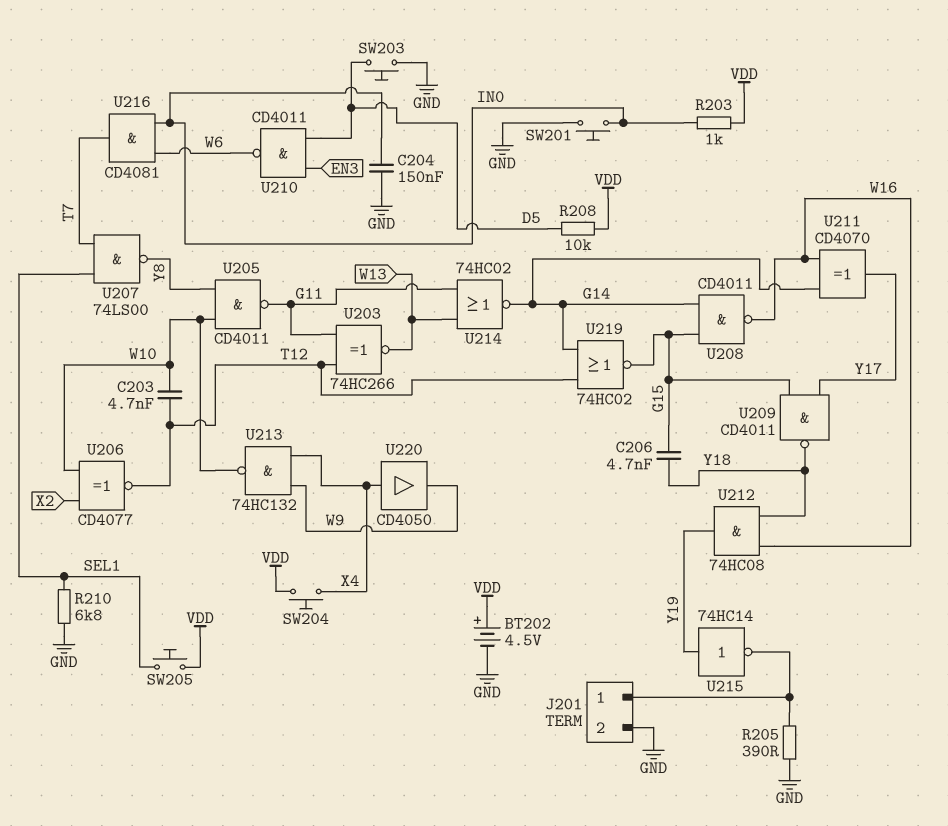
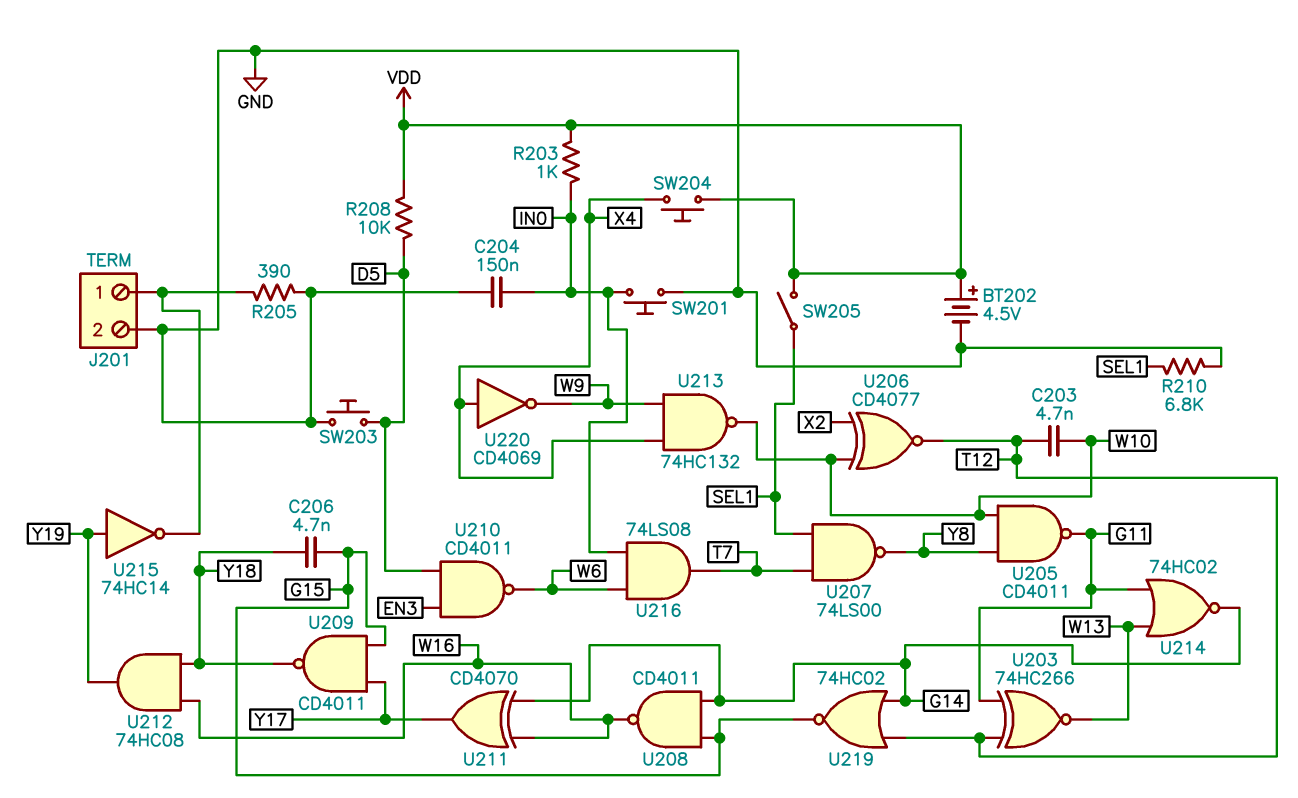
SW205: button (SEL1, VDD) -> switch (SEL1, VDD)
U216: AND CD4081 (in IN0, in W6, out T7) -> AND 74LS08 (in IN0, in W6, out T7)
U220: buffer CD4050 (in X4, out W9) -> NOT CD4069 (in X4, out W9)

